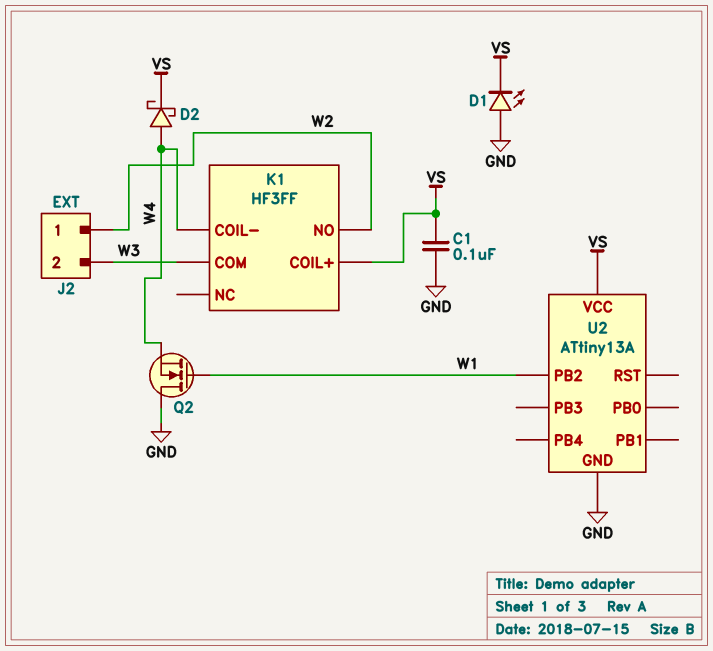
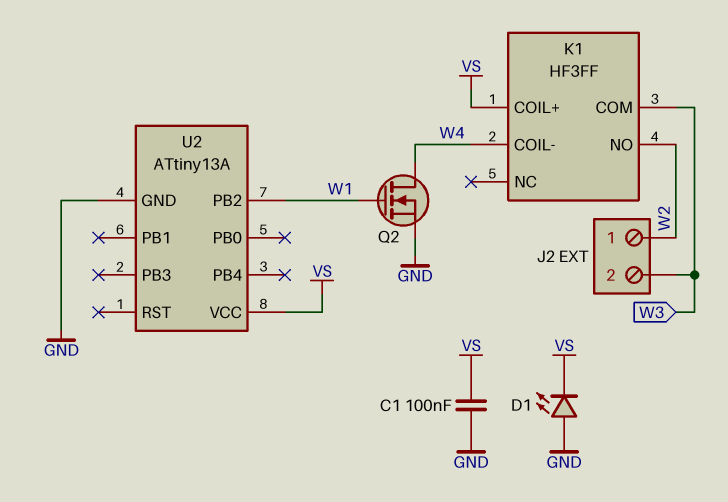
D2: schottky (A W4, K VS) -> none
Q2: NMOS (G W1, D GND, S W4) -> NMOS (G W1, D W4, S GND)

